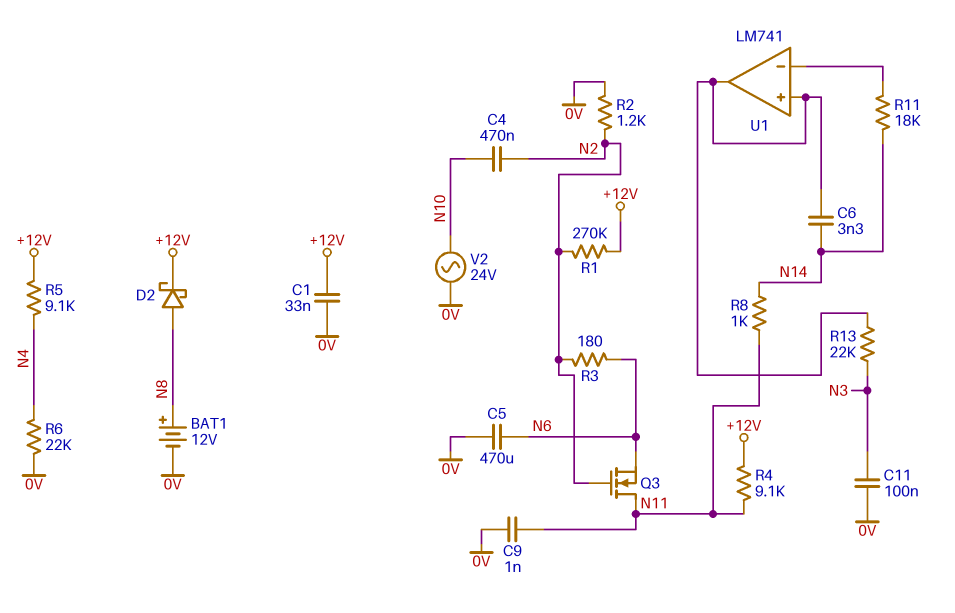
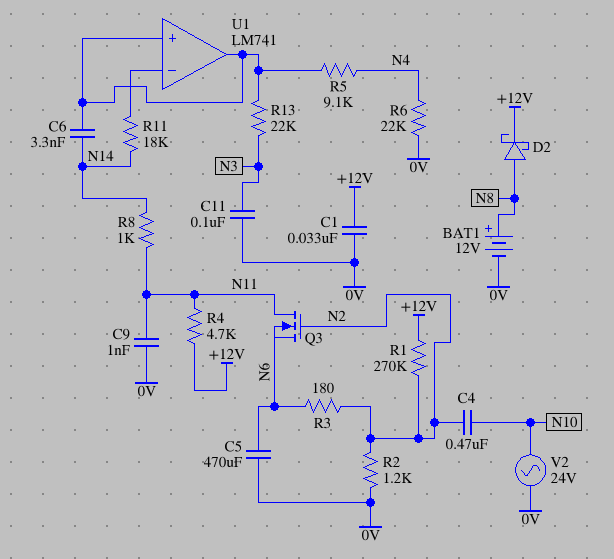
R4: 9.1k (+12V, N11) -> 4.7k (+12V, N11)
R5: 9.1k (+12V, N4) -> 9.1k (N4, U1/in+)

